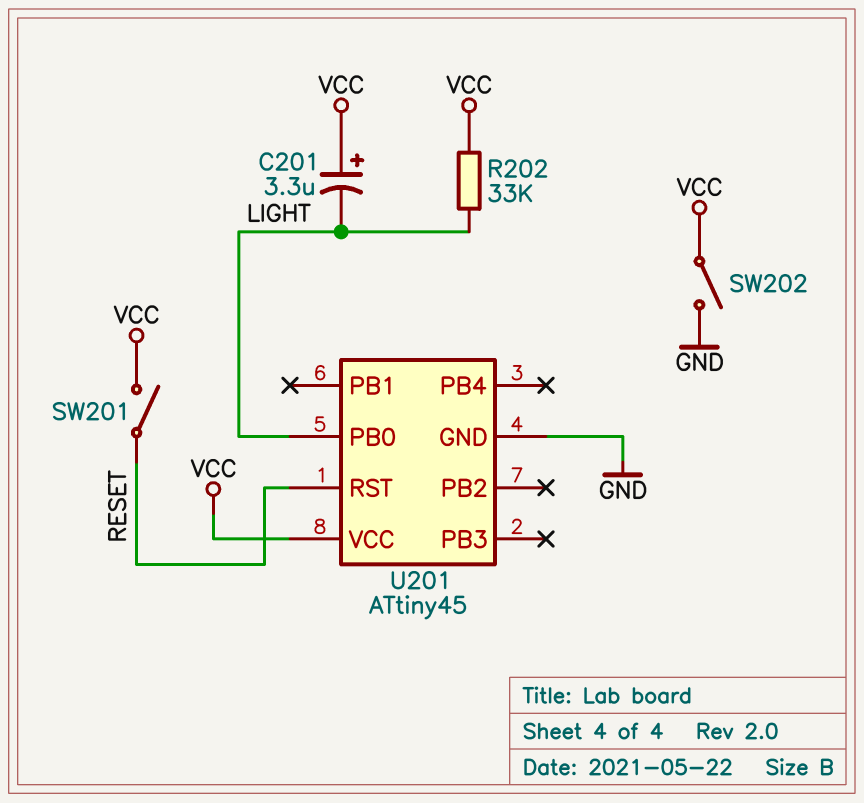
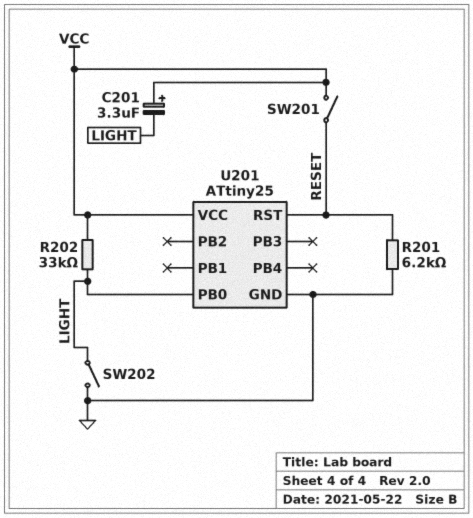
R201: none -> 6.2k (GND, RESET)
SW202: switch (GND, VCC) -> switch (GND, LIGHT)
U201: ATtiny45 -> ATtiny25

